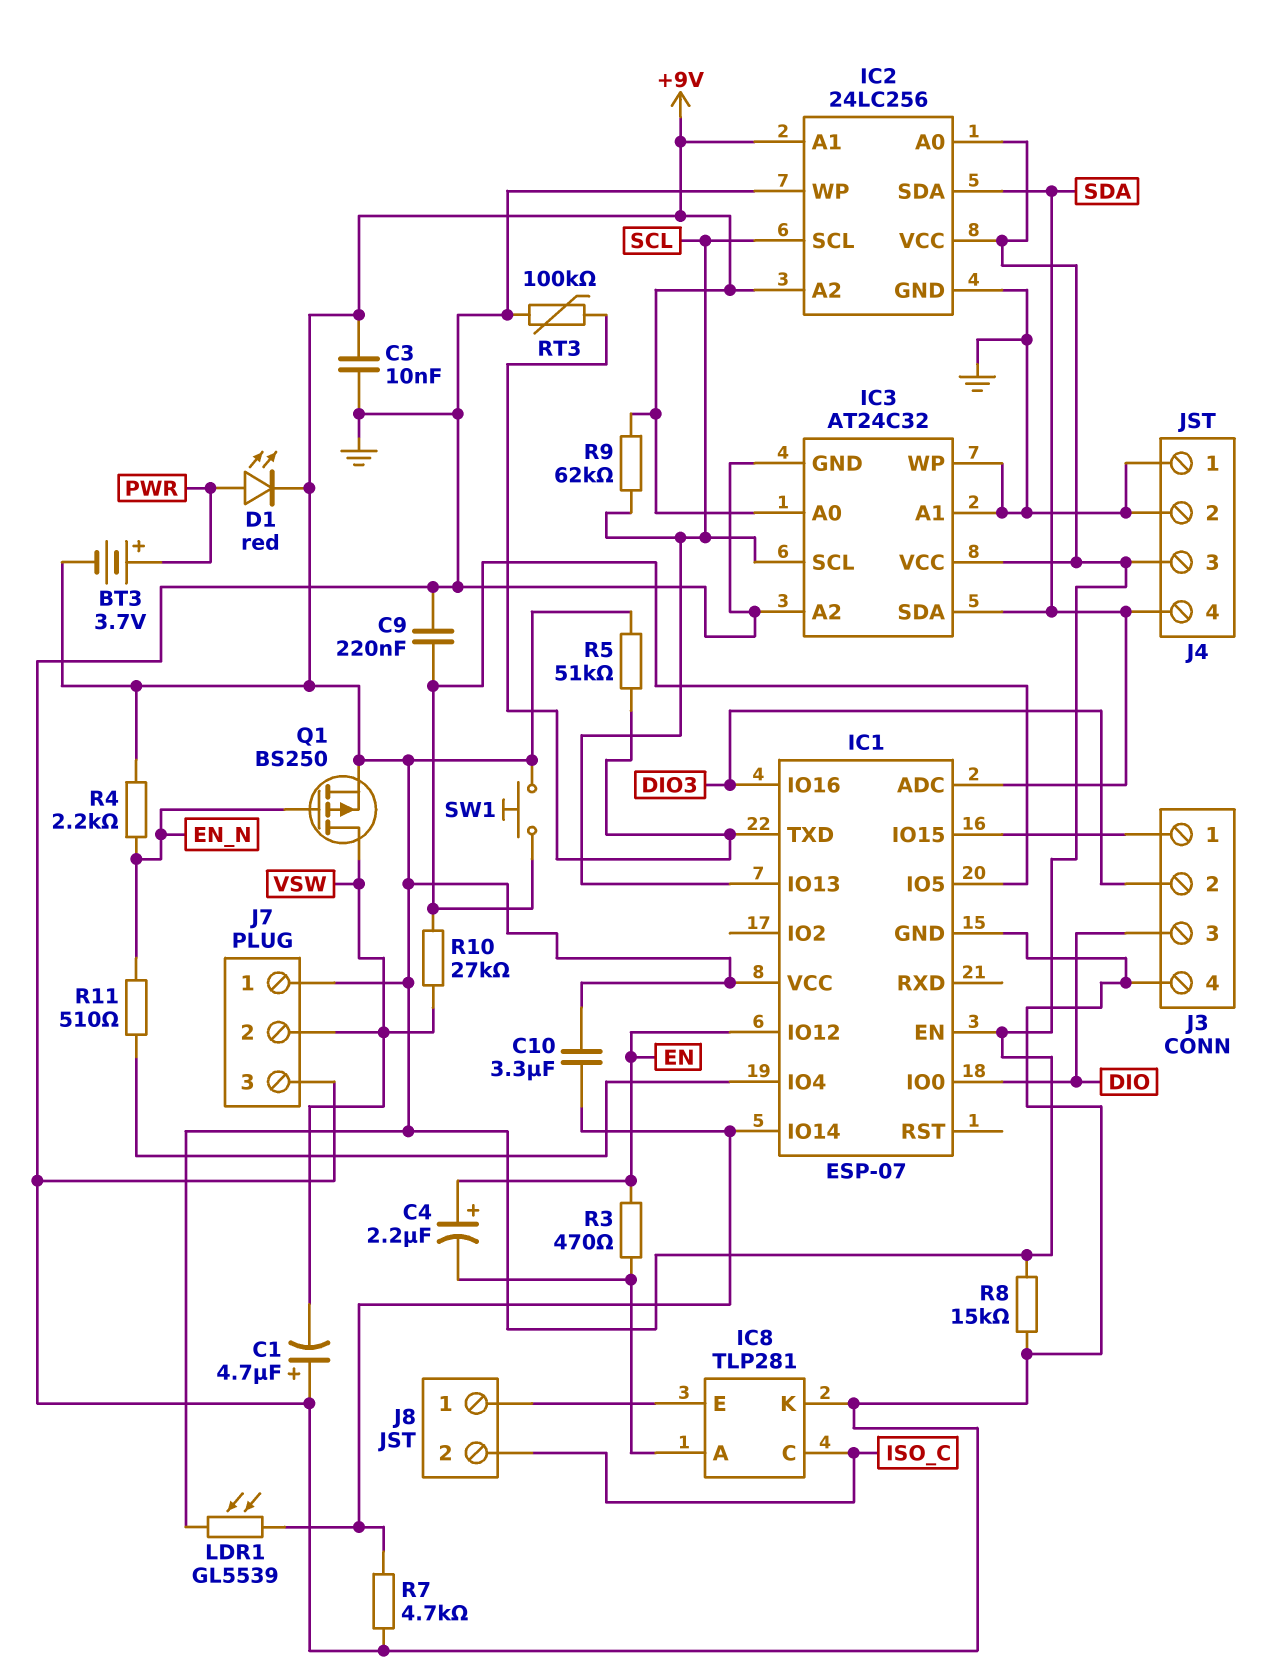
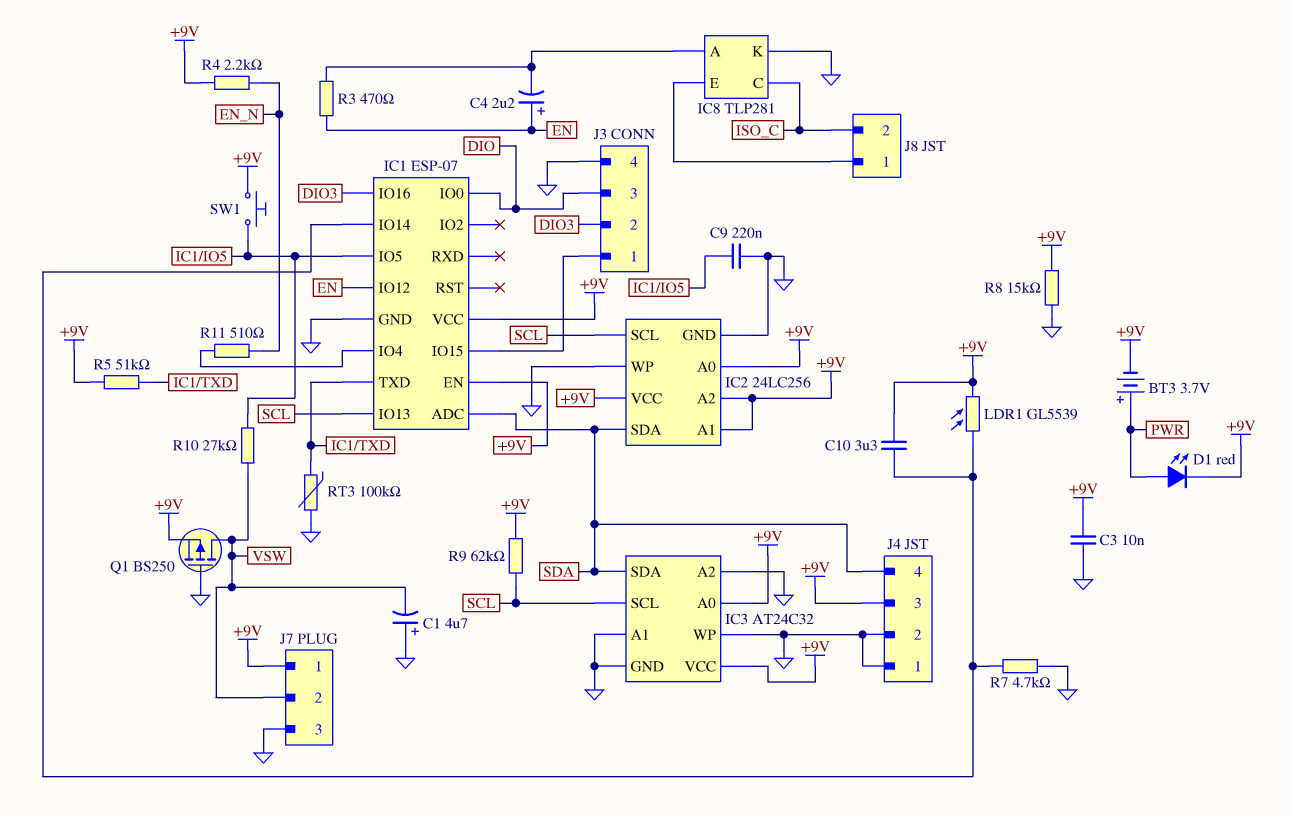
Q1: PMOS BS250 (G EN_N, D VSW, S +9V) -> PMOS BS250 (G GND, D VSW, S +9V)

